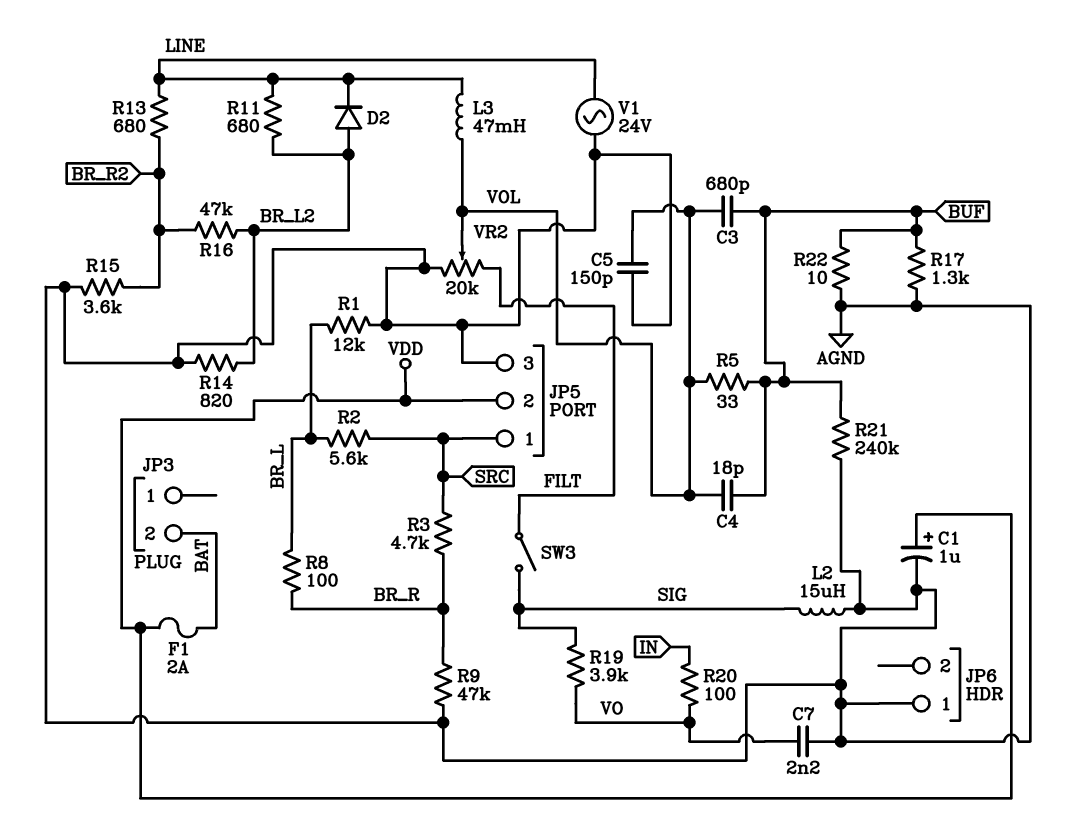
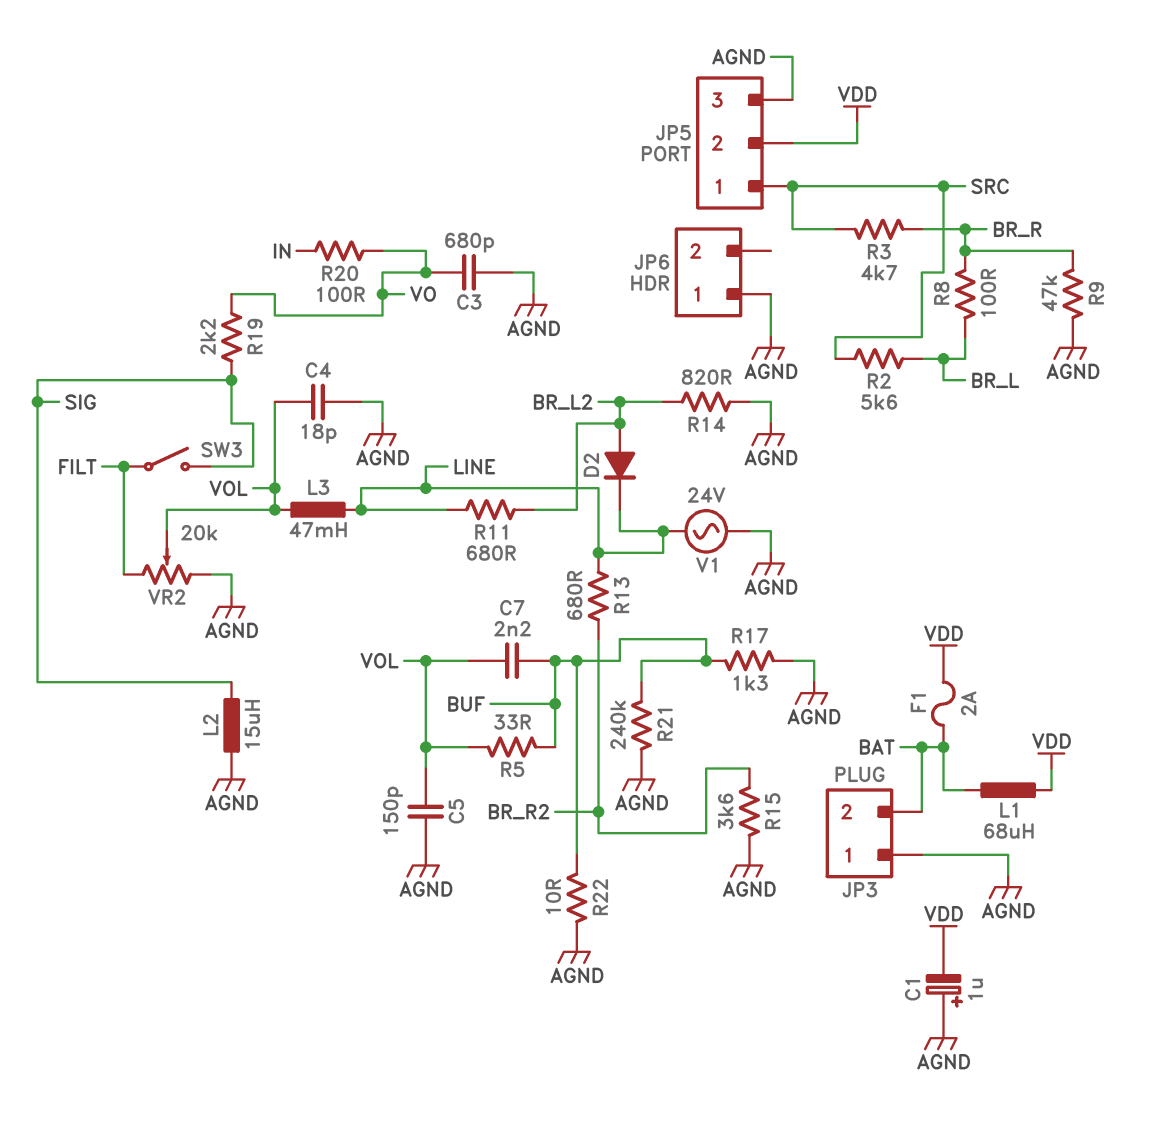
C1: 1uF (plus VDD, minus AGND) -> 1uF (plus AGND, minus VDD)
C3: 680pF (BUF, VOL) -> 680pF (AGND, VO)
C4: 18pF (BUF, VOL) -> 18pF (AGND, VOL)
C7: 2.2nF (AGND, VO) -> 2.2nF (BUF, VOL)
JP3 pin 1: none -> AGND
L1: none -> 68uH (BAT, VDD)
R1: 12k (AGND, BR_L) -> none
R16: 47k (BR_L2, BR_R2) -> none
R19: 3.9k (SIG, VO) -> 2.2k (SIG, VO)

